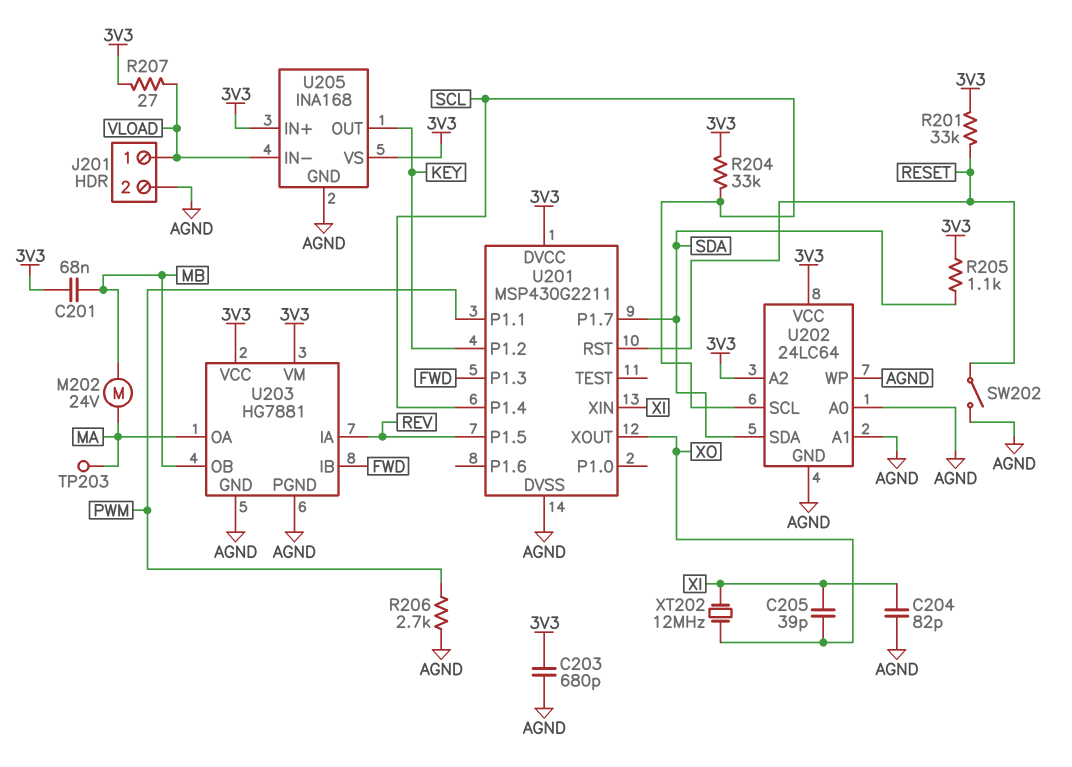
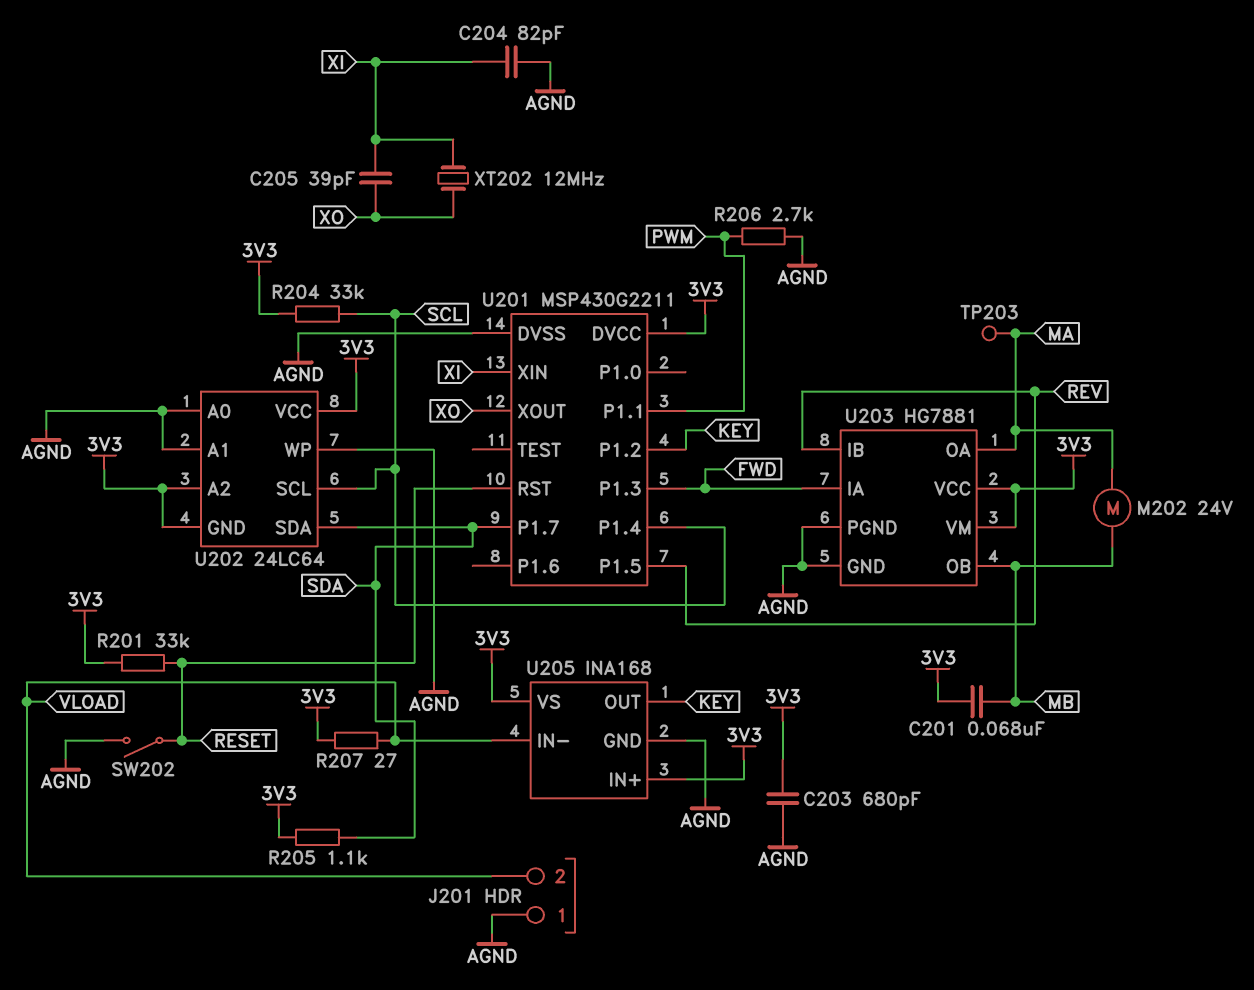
J201 pin 1: VLOAD -> AGND
J201 pin 2: AGND -> VLOAD
U202 pin GND: AGND -> 3V3
U203 pin IA: REV -> FWD
U203 pin IB: FWD -> REV

